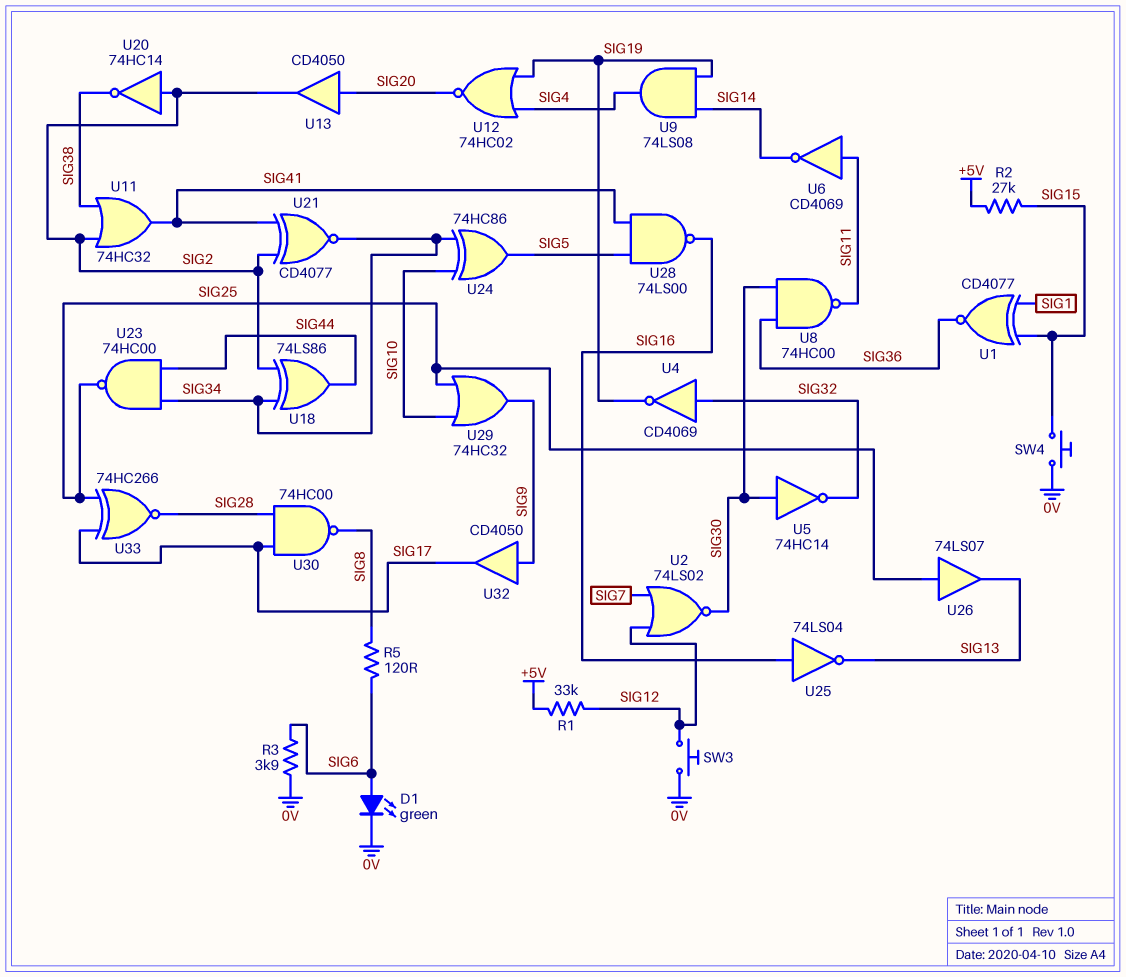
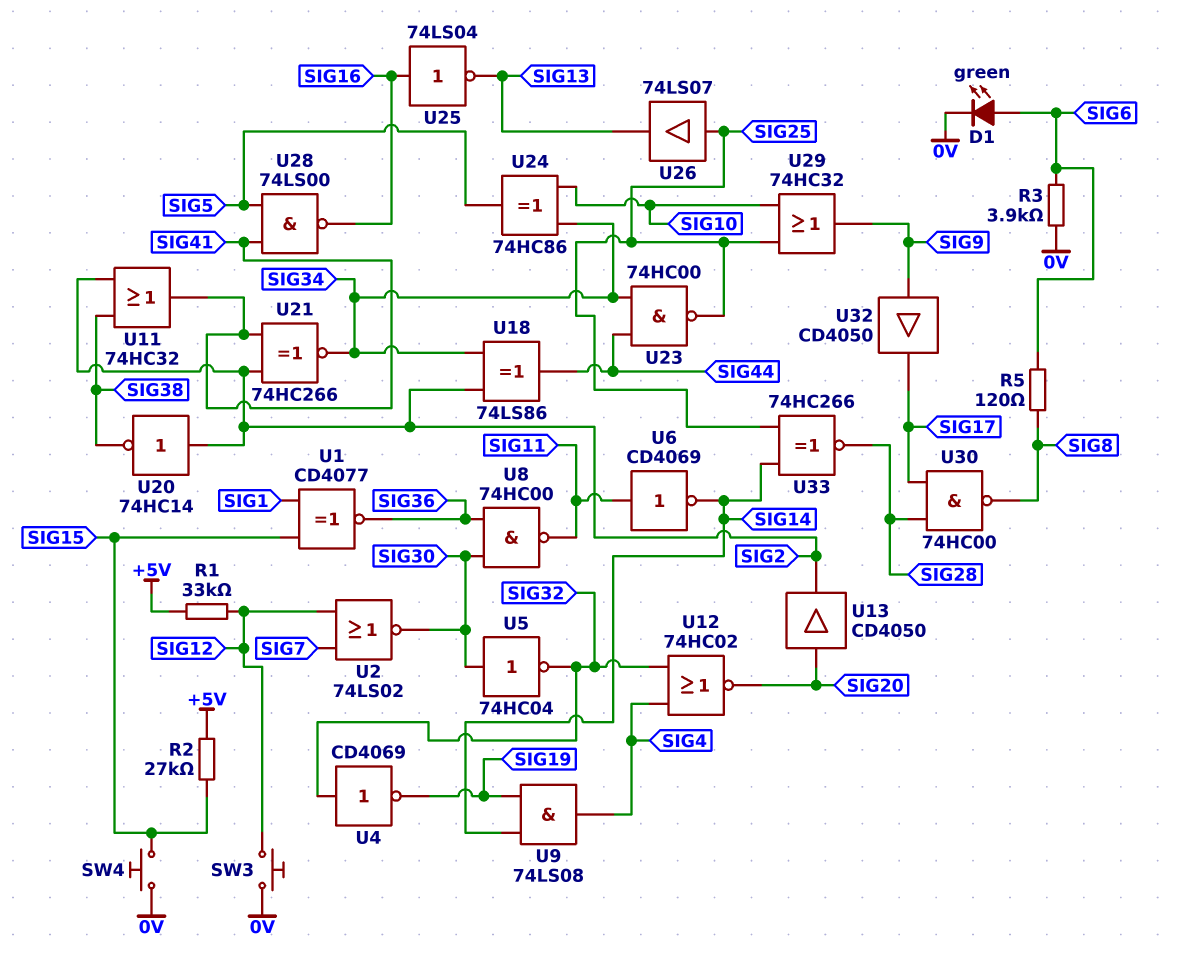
U5: NOT 74HC14 (in SIG30, out SIG32) -> NOT 74HC04 (in SIG30, out SIG32)
U12: NOR 74HC02 (in SIG4, in SIG19, out SIG20) -> NOR 74HC02 (in SIG4, in SIG32, out SIG20)
U21: XNOR CD4077 (in SIG2, in SIG41, out SIG34) -> XNOR 74HC266 (in SIG2, in SIG41, out SIG34)
U33: XNOR 74HC266 (in SIG17, in SIG25, out SIG28) -> XNOR 74HC266 (in SIG14, in SIG25, out SIG28)

